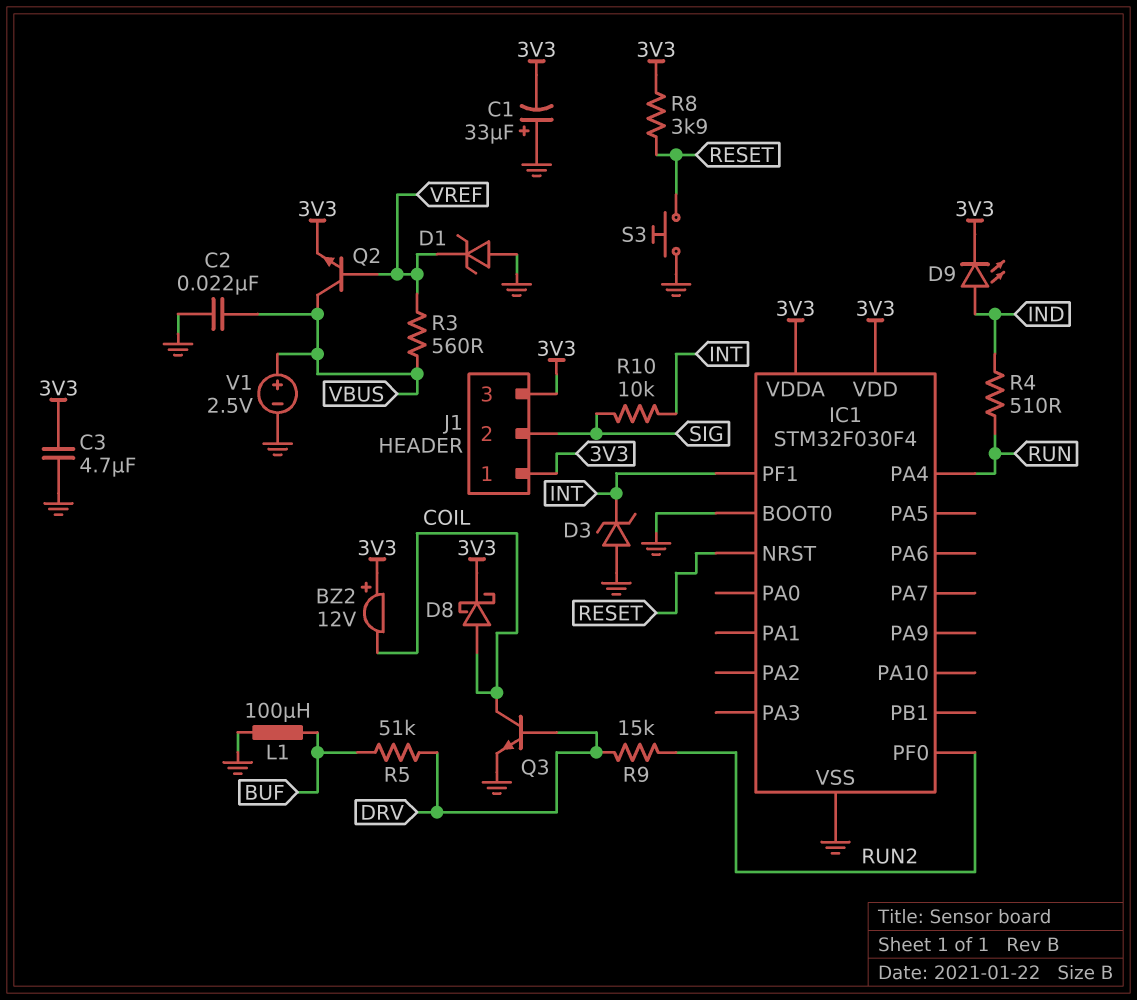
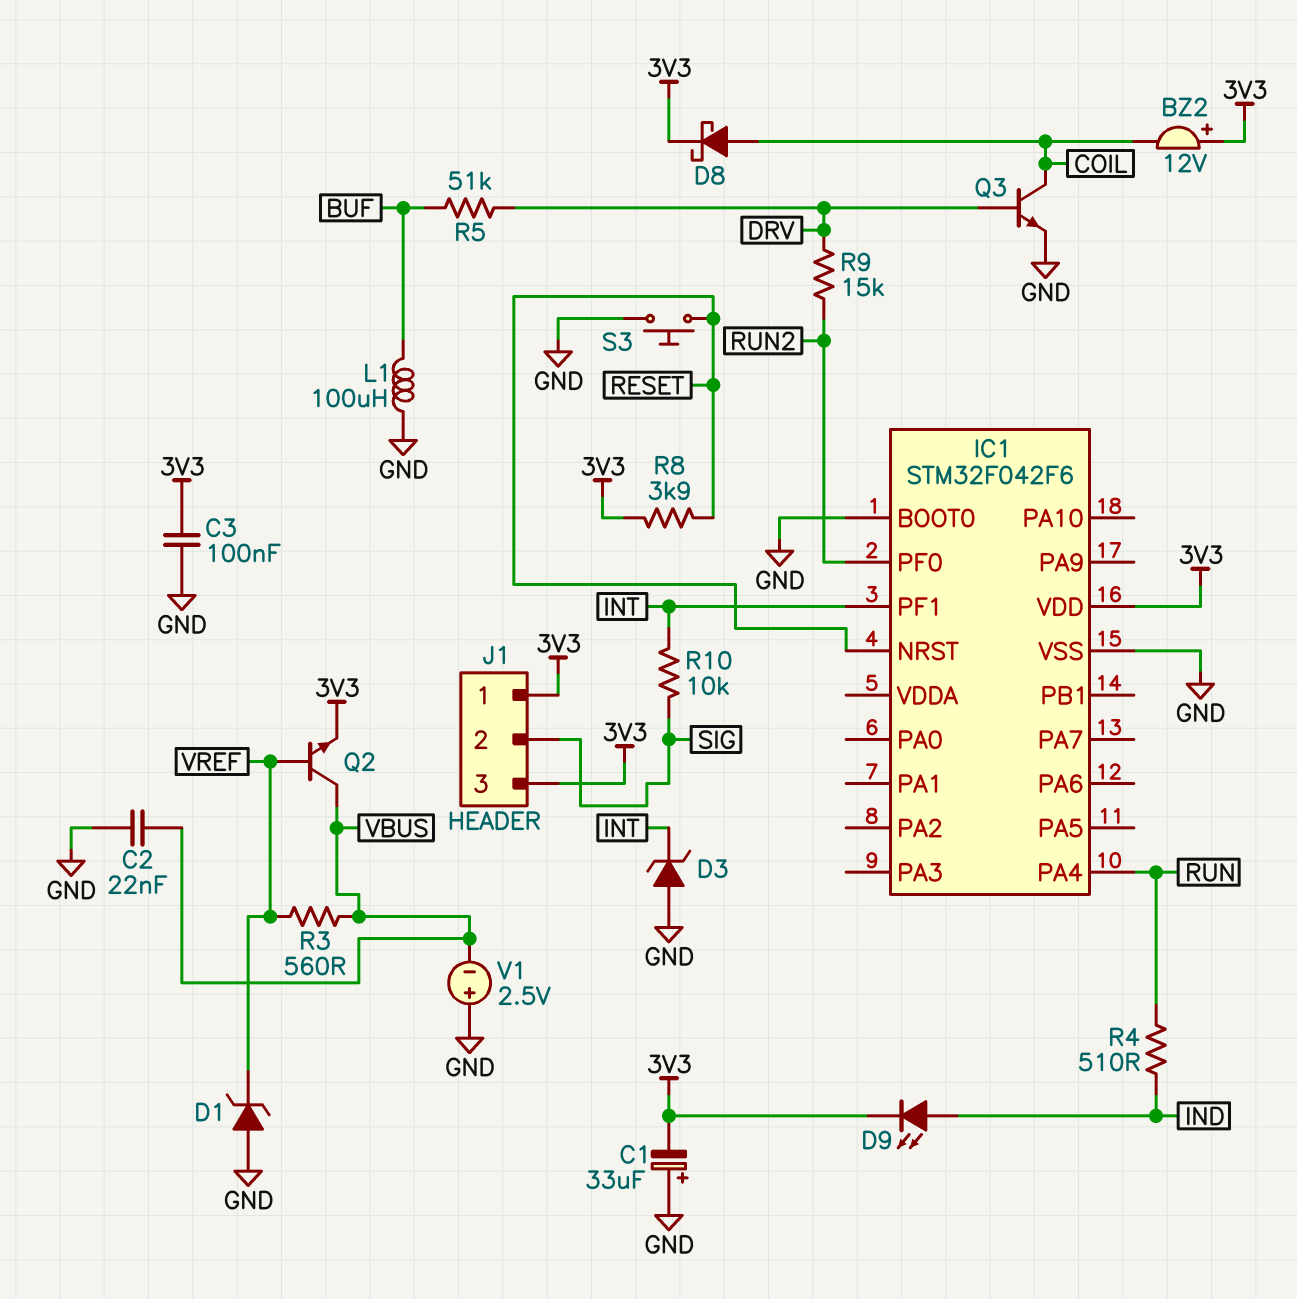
C3: 4.7uF (3V3, GND) -> 100nF (3V3, GND)
IC1: STM32F030F4 -> STM32F042F6
IC1 pin VDDA: 3V3 -> none
V1: 2.5V (plus VBUS, minus GND) -> 2.5V (plus GND, minus VBUS)

